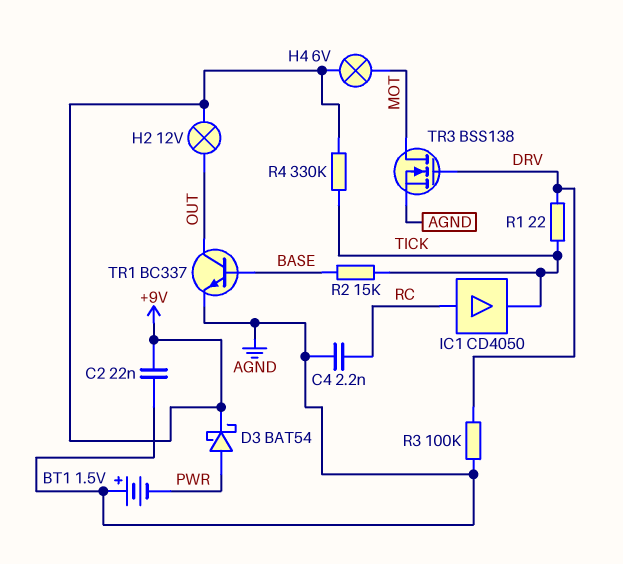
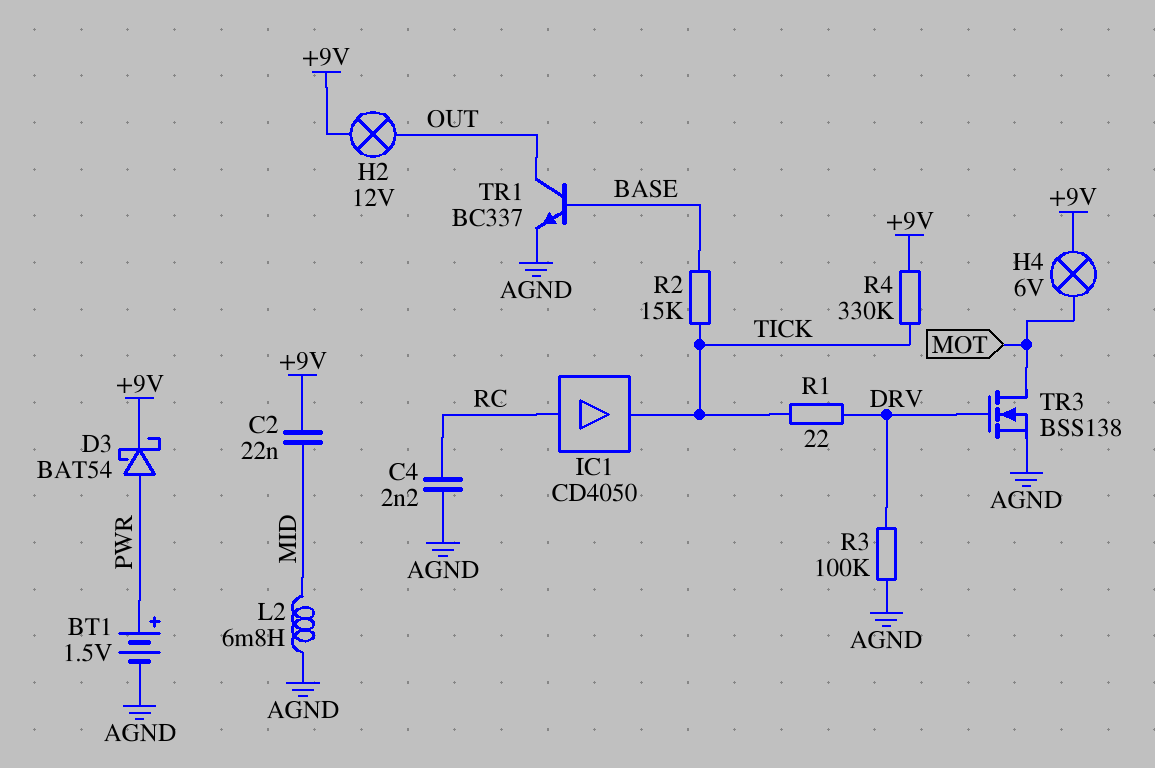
BT1: 1.5V (plus AGND, minus PWR) -> 1.5V (plus PWR, minus AGND)
C2: 22nF (+9V, AGND) -> 22nF (+9V, MID)
L2: none -> 6.8mH (AGND, MID)

